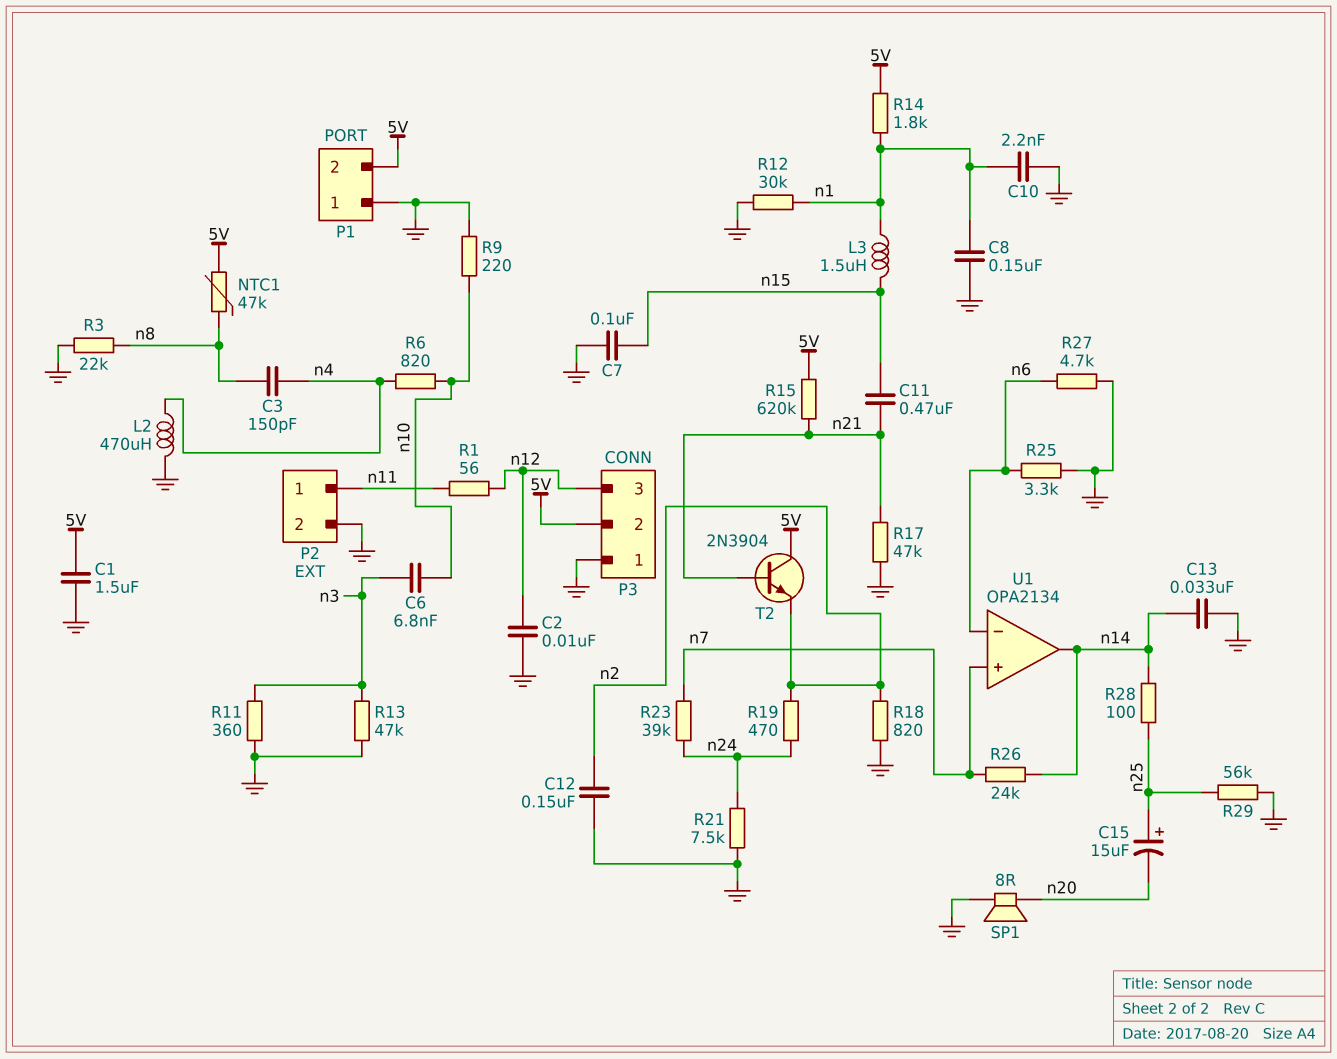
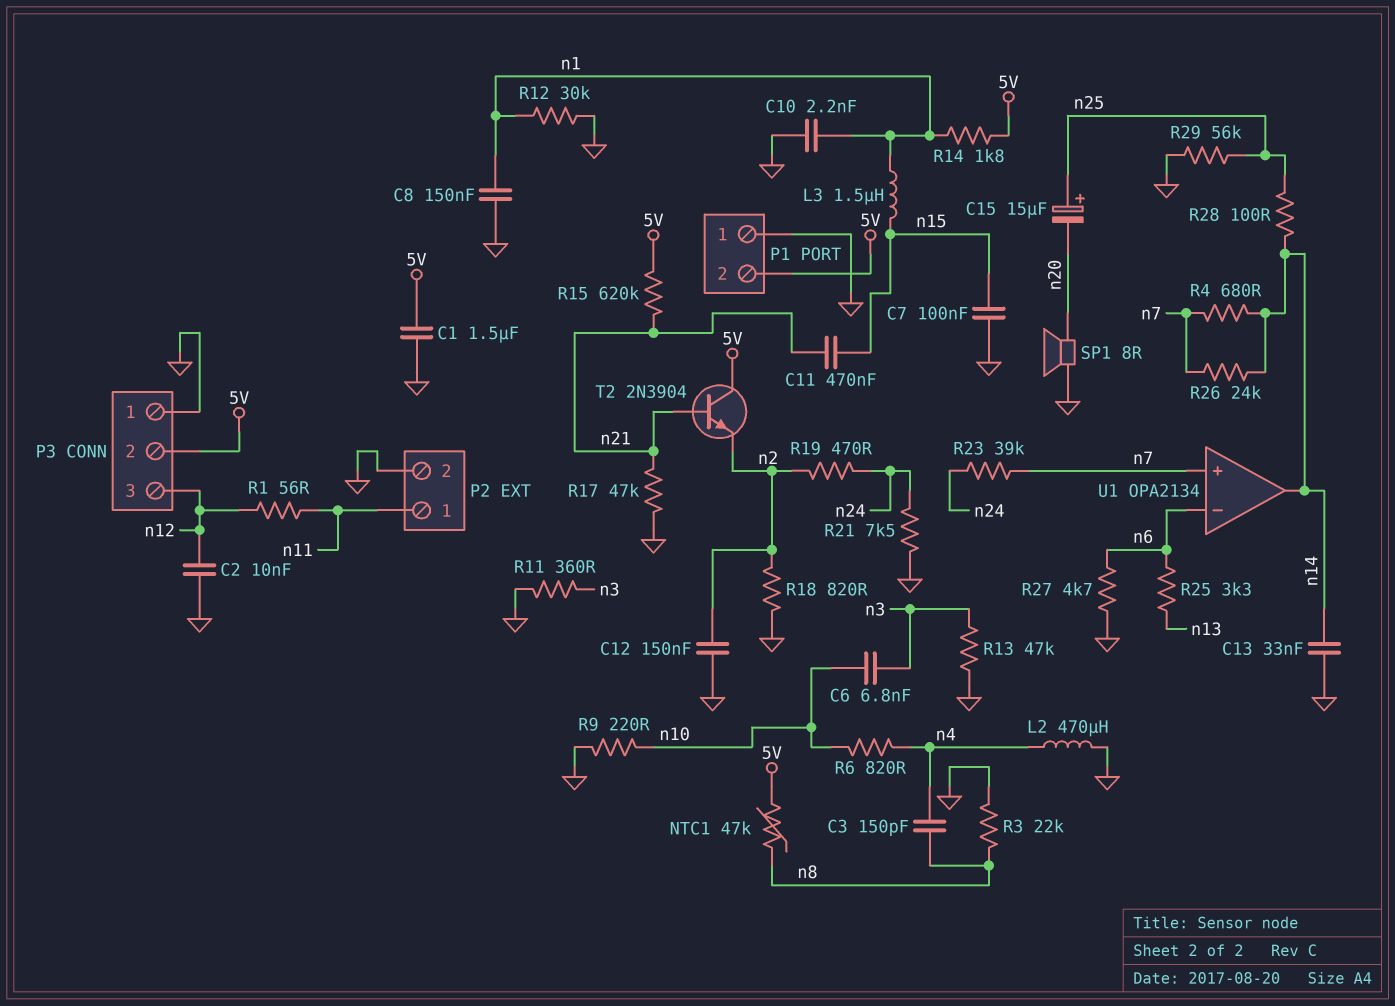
R4: none -> 680 (n7, n14)
R25: 3.3k (GND, n6) -> 3.3k (n6, n13)

